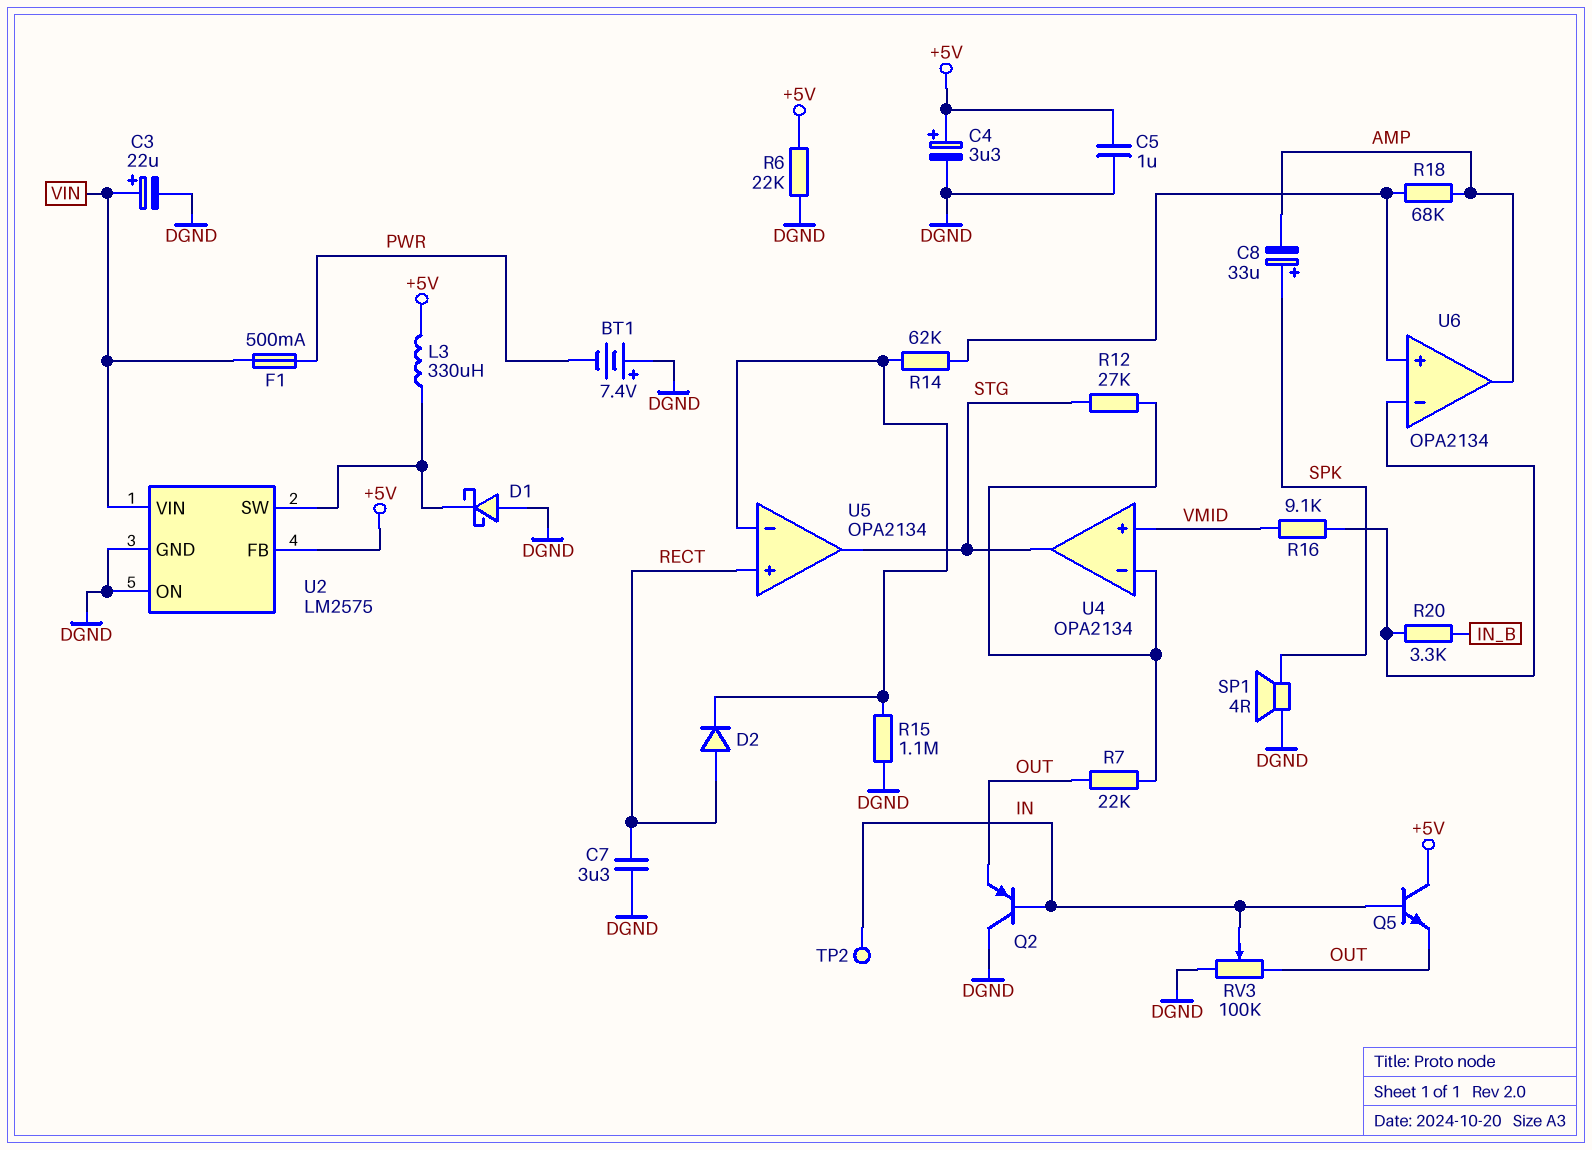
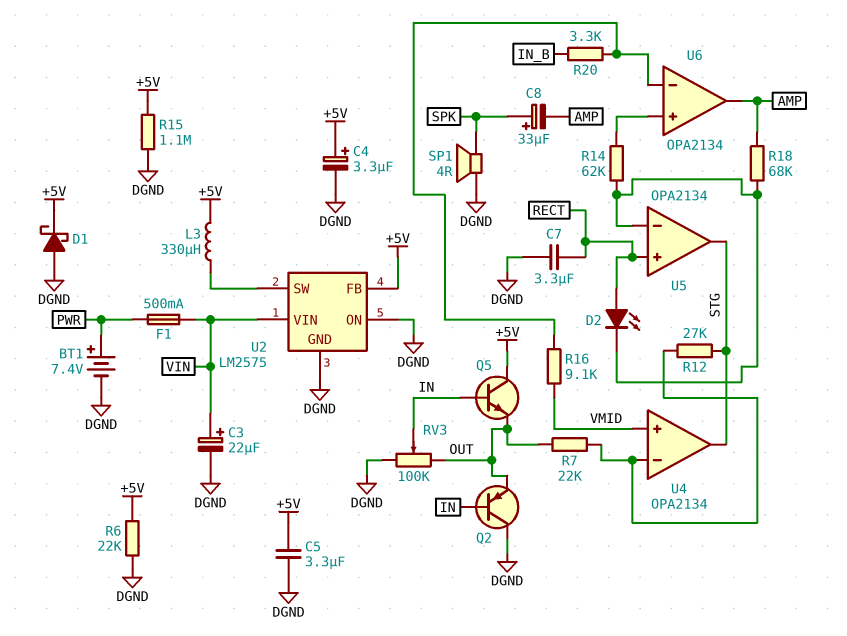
BT1: 7.4V (plus DGND, minus PWR) -> 7.4V (plus PWR, minus DGND)
C5: 1uF (+5V, DGND) -> 3.3uF (+5V, DGND)
D1: schottky (A DGND, K U2/SW) -> schottky (A DGND, K +5V)
D2: diode (A RECT, K U5/in-) -> LED (A RECT, K U5/in-)
R15: 1.1M (DGND, U5/in-) -> 1.1M (+5V, DGND)
R18: 68k (AMP, U6/in+) -> 68k (AMP, U5/in-)
TP2: test point (IN) -> none

